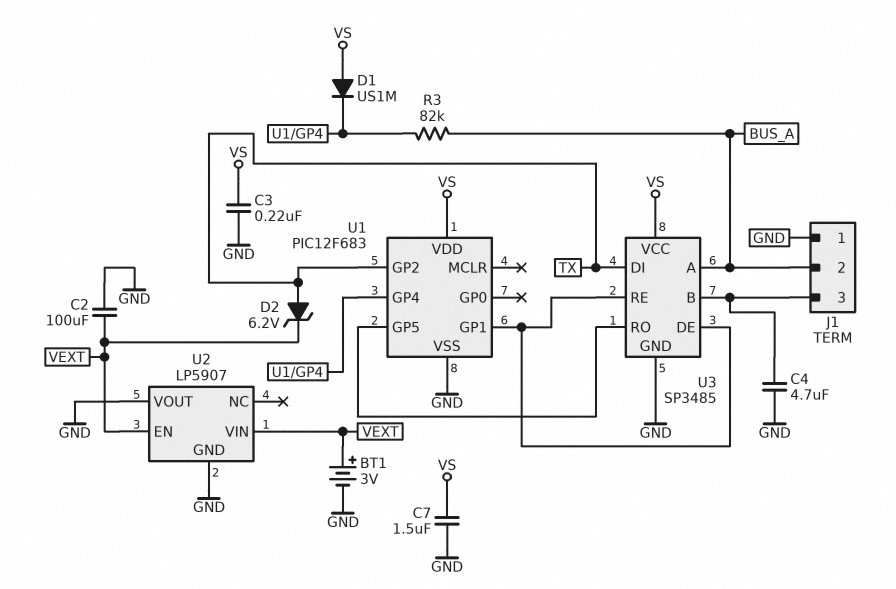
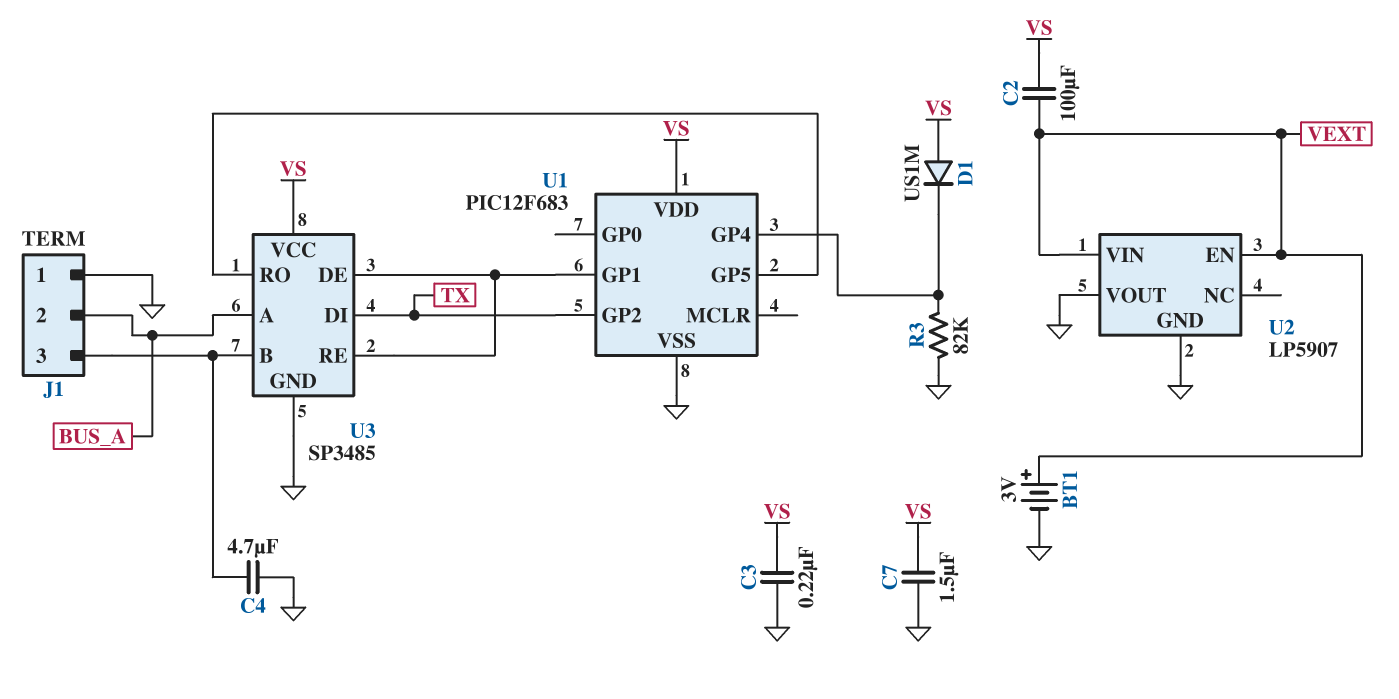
C2: 100uF (GND, VEXT) -> 100uF (VEXT, VS)
D2: zener 6.2V (A TX, K VEXT) -> none
R3: 82k (BUS_A, U1/GP4) -> 82k (GND, U1/GP4)

